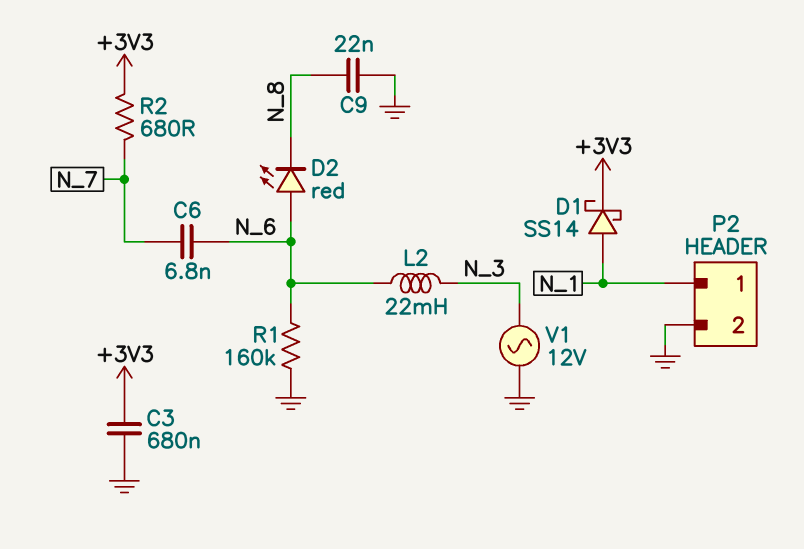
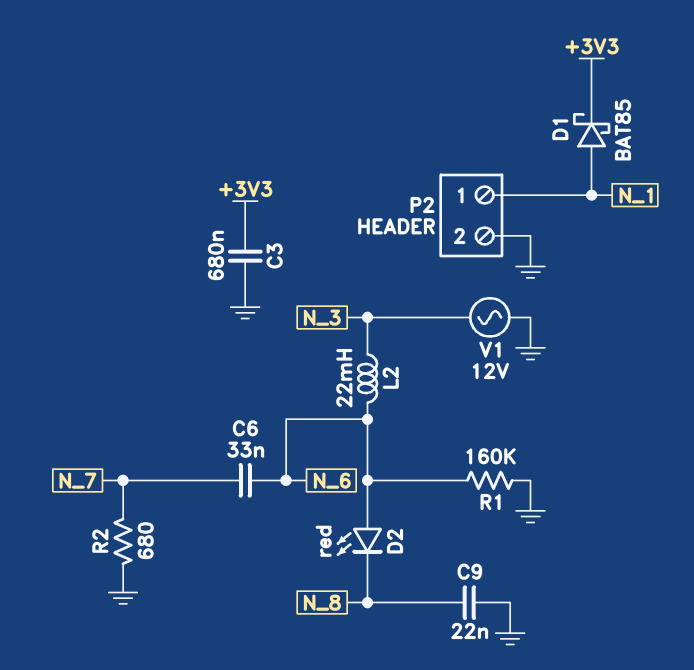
C6: 6.8nF (N_6, N_7) -> 33nF (N_6, N_7)
D1: schottky SS14 (A N_1, K +3V3) -> schottky BAT85 (A N_1, K +3V3)
R2: 680 (+3V3, N_7) -> 680 (GND, N_7)

